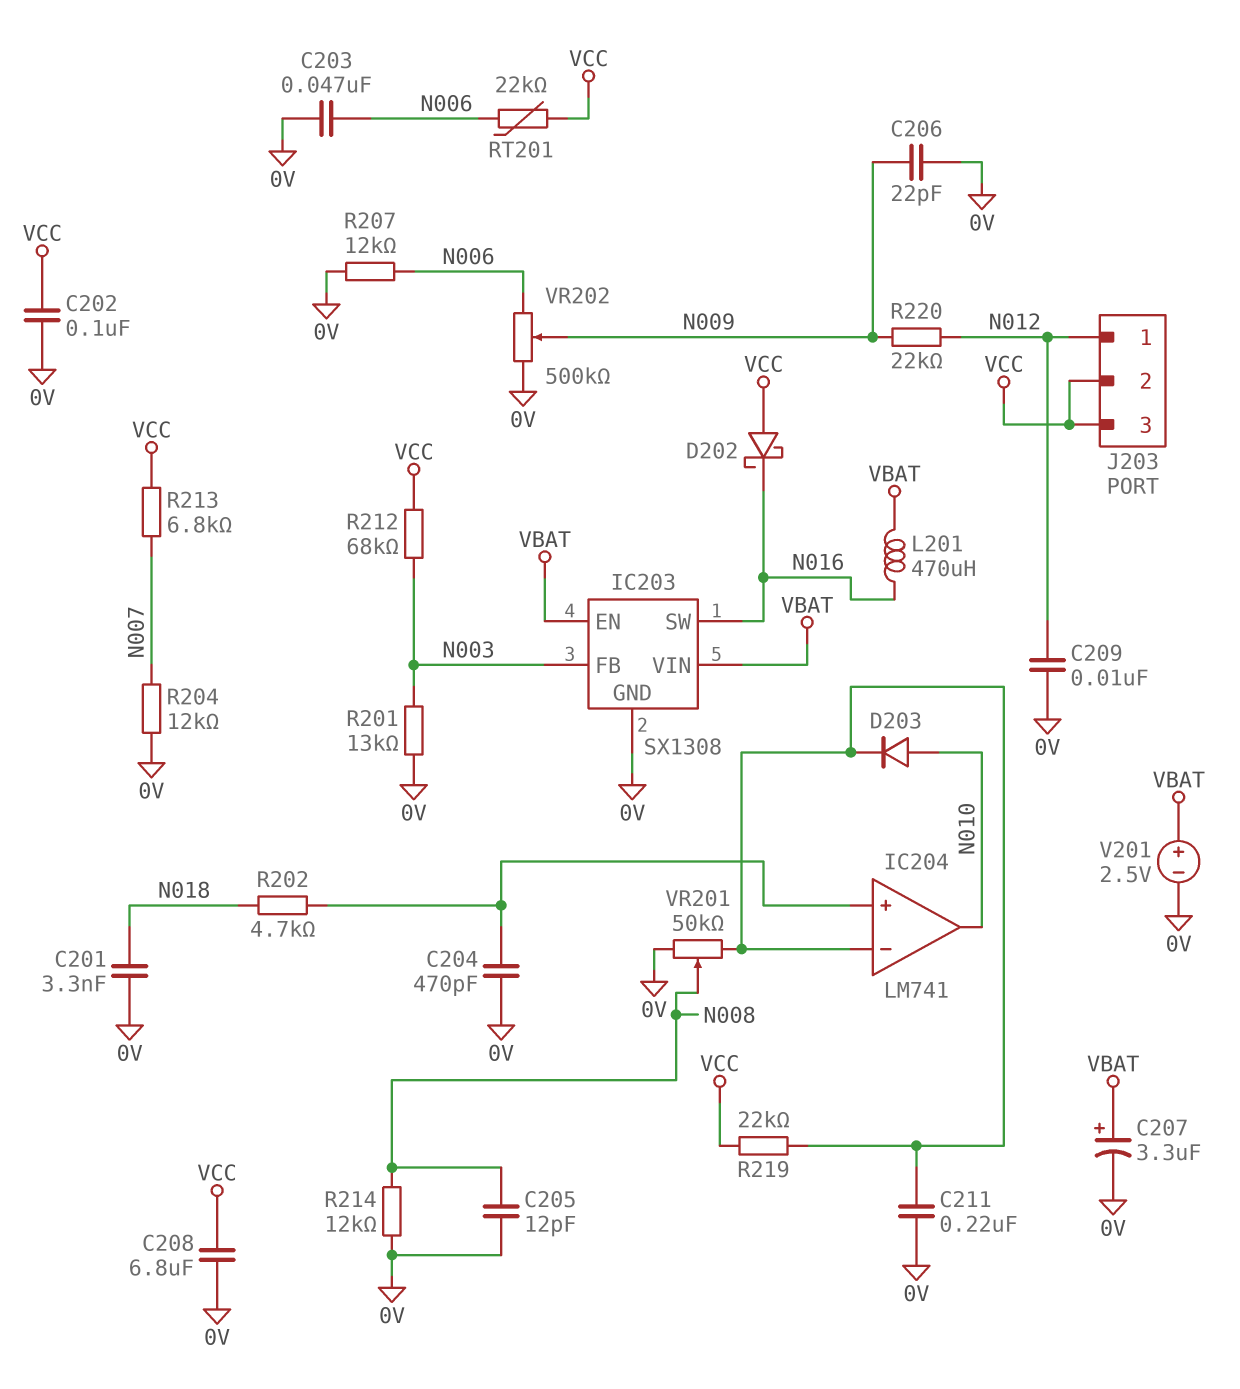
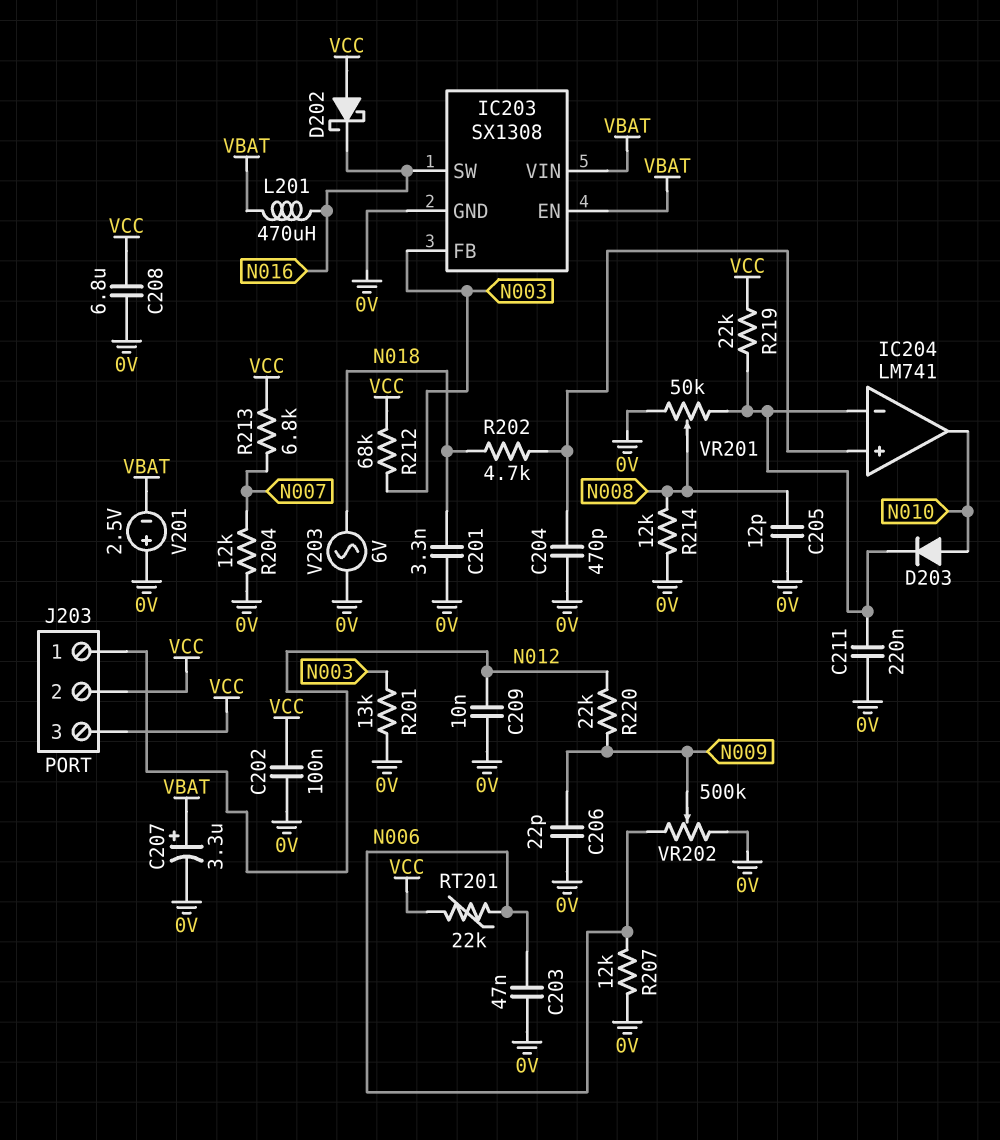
V201: 2.5V (plus VBAT, minus 0V) -> 2.5V (plus 0V, minus VBAT)
V203: none -> AC 6V (0V, N018)

